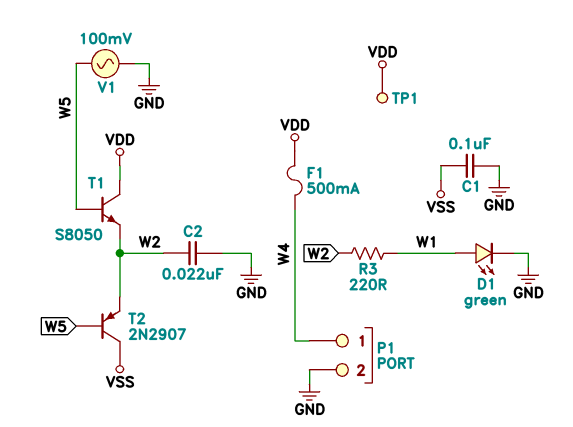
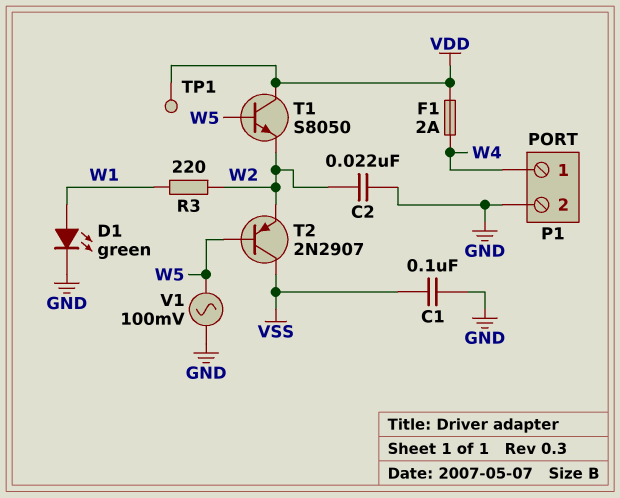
F1: 500mA (VDD, W4) -> 2A (VDD, W4)

